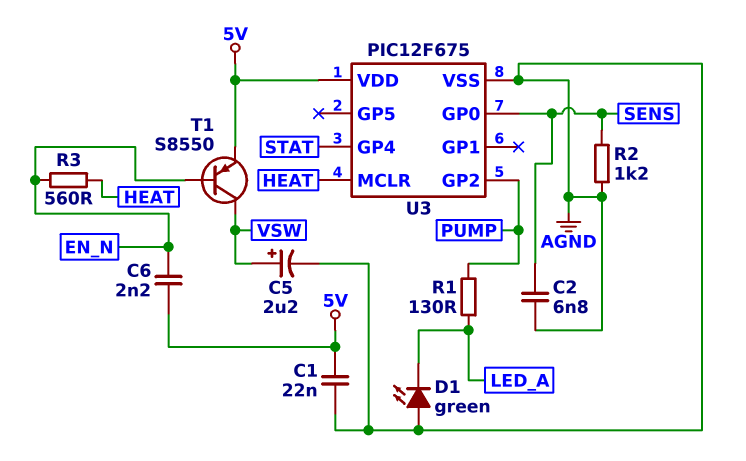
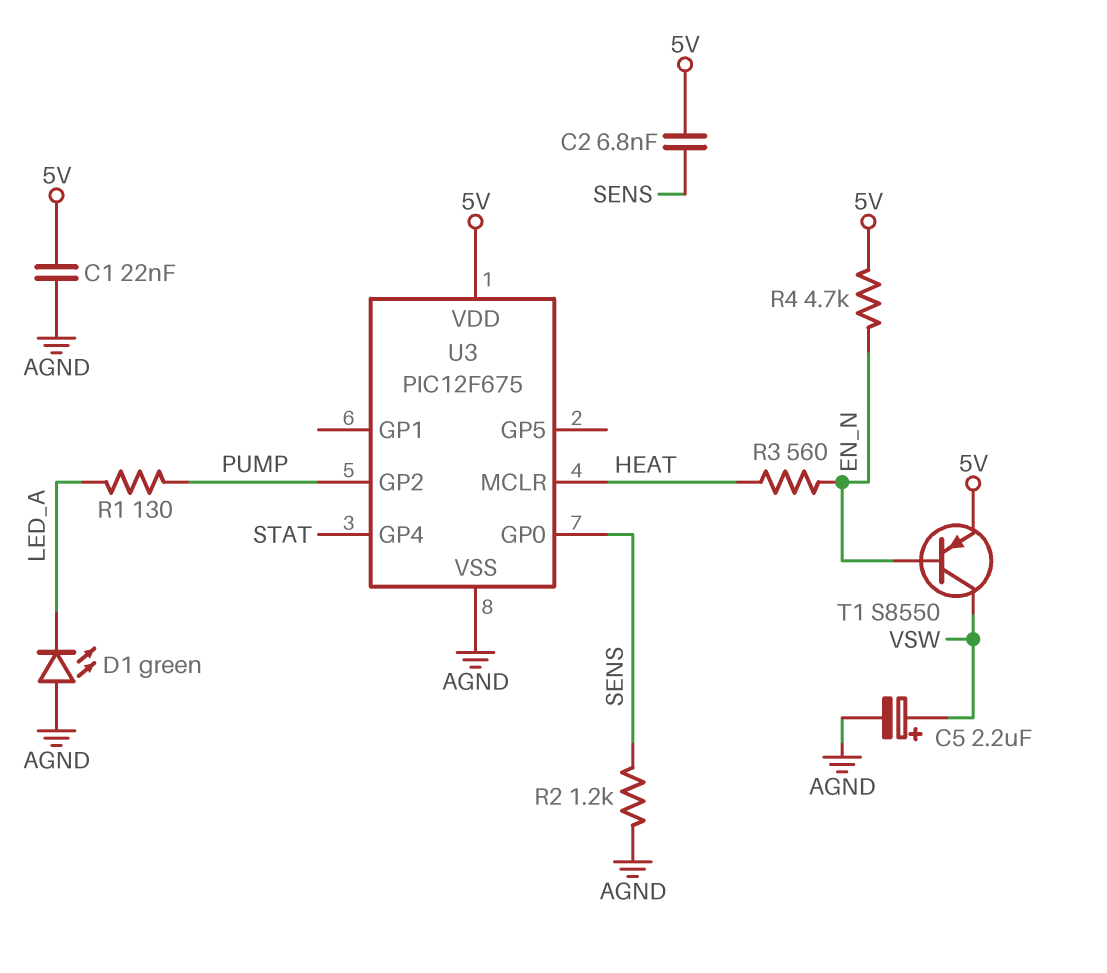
C2: 6.8nF (AGND, SENS) -> 6.8nF (5V, SENS)
C6: 2.2nF (5V, EN_N) -> none
R4: none -> 4.7k (5V, EN_N)

